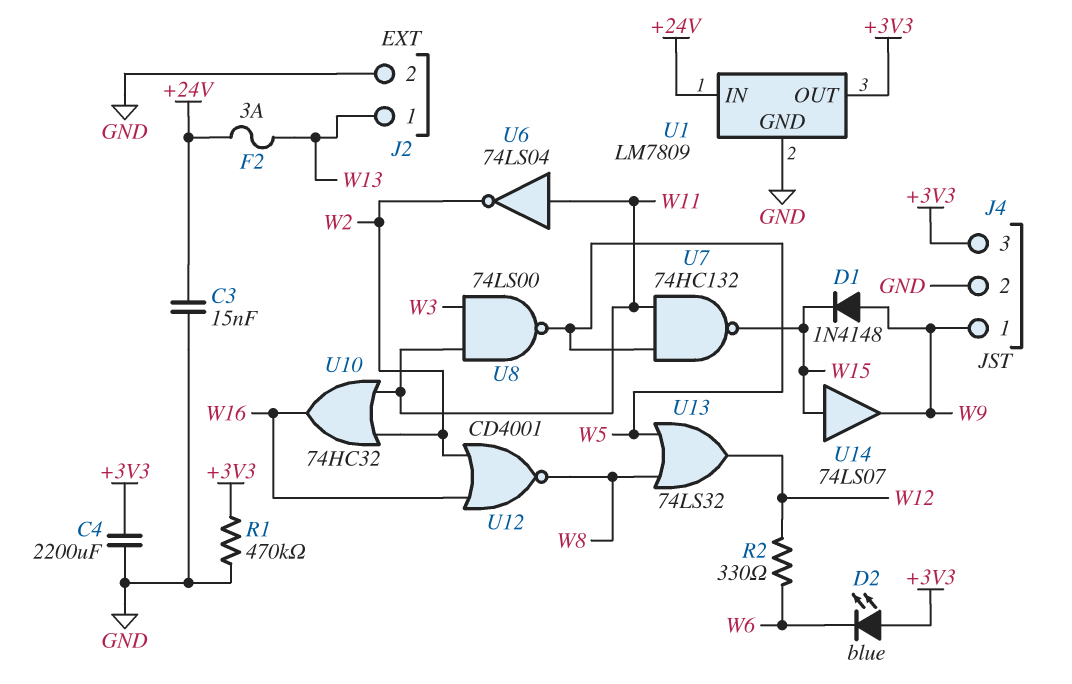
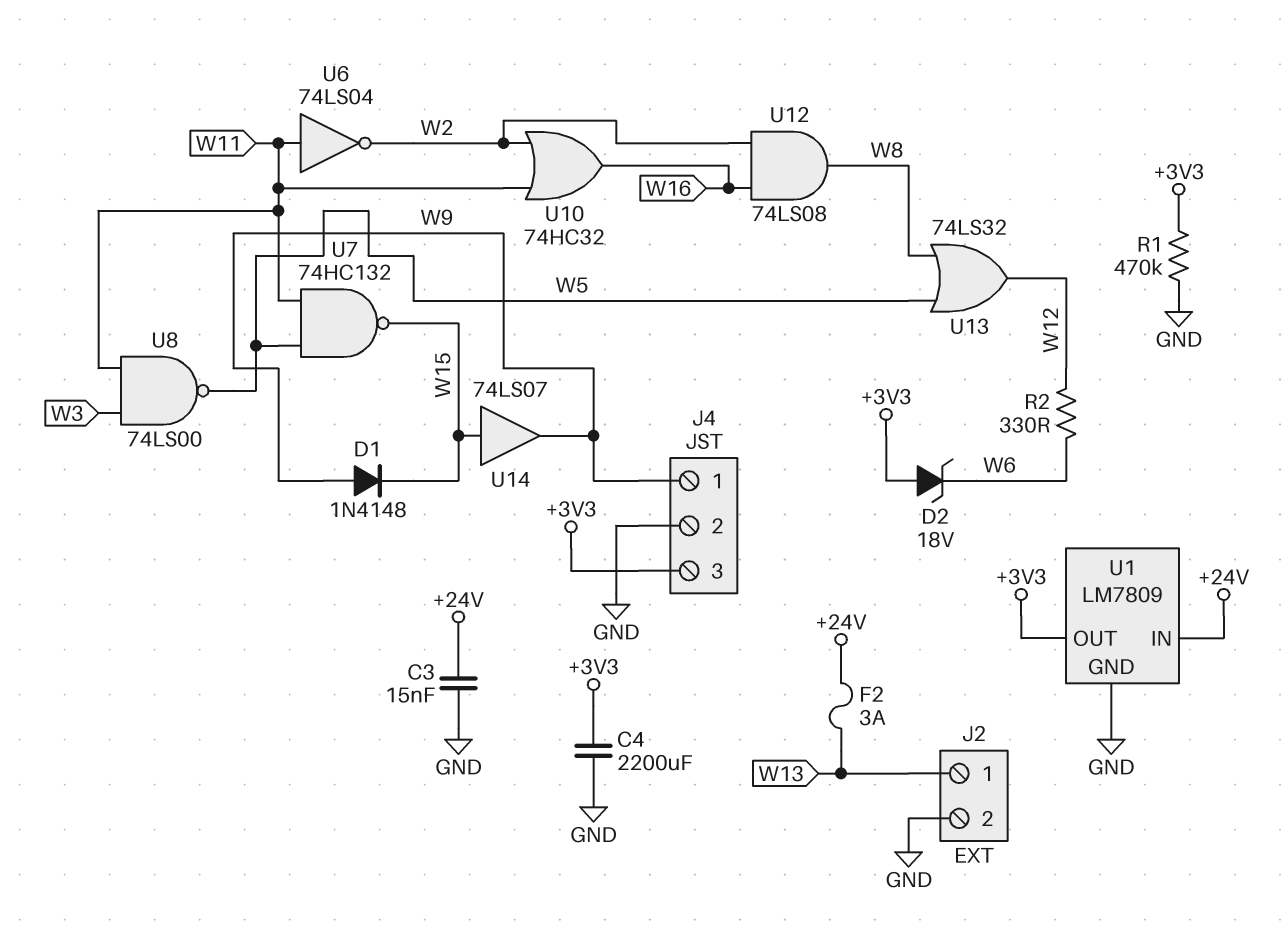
D2: LED blue (A +3V3, K W6) -> zener 18V (A +3V3, K W6)
U12: NOR CD4001 (in W2, in W16, out W8) -> AND 74LS08 (in W2, in W16, out W8)

